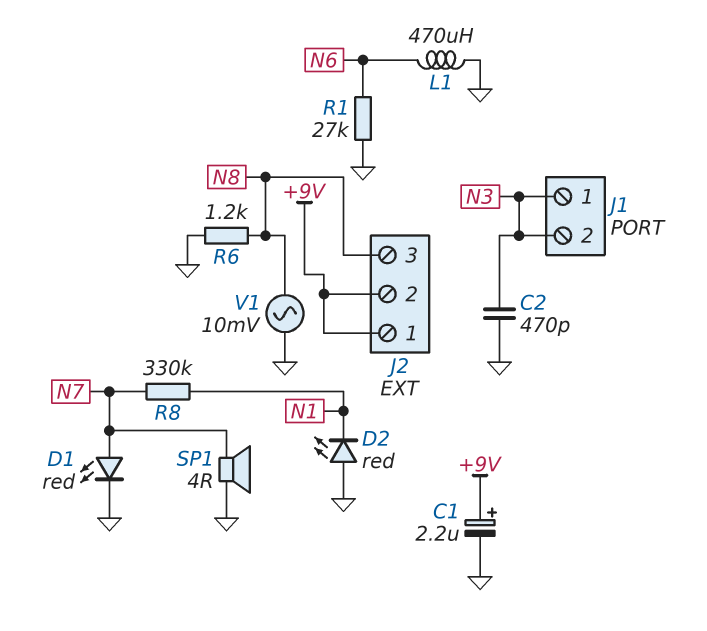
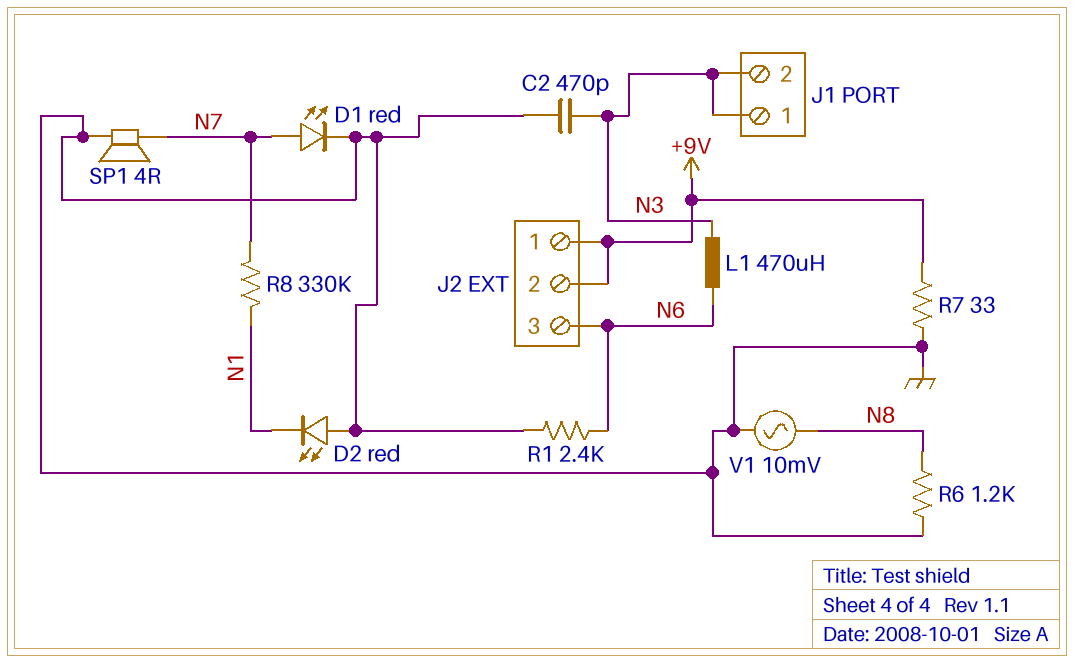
C1: 2.2uF (plus +9V, minus GND) -> none
J2 pin 3: N8 -> N6
L1: 470uH (GND, N6) -> 470uH (N3, N6)
R1: 27k (GND, N6) -> 2.4k (GND, N6)
R7: none -> 33 (+9V, GND)

